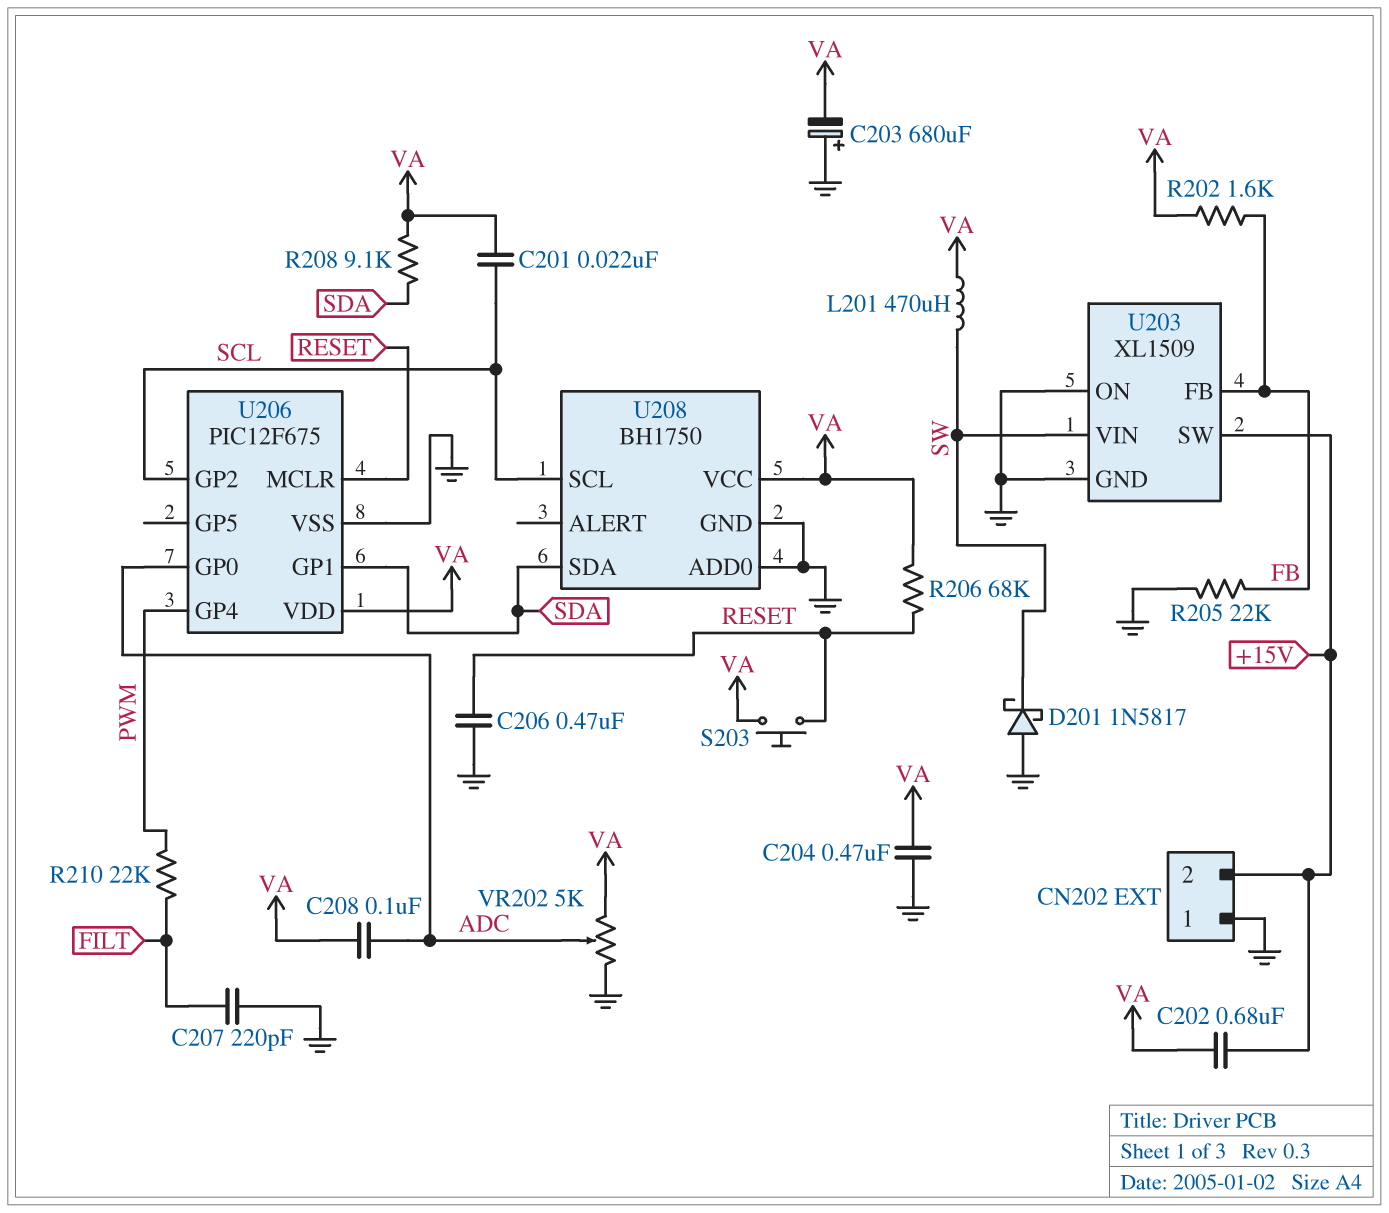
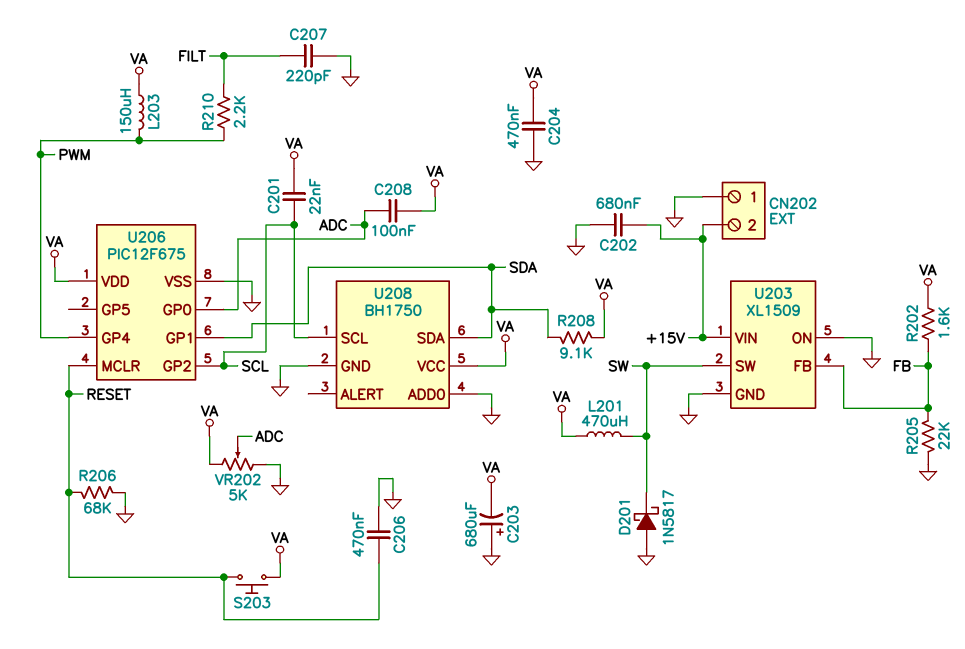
C202: 680nF (+15V, VA) -> 680nF (+15V, GND)
L203: none -> 150uH (PWM, VA)
R206: 68k (RESET, VA) -> 68k (GND, RESET)
R210: 22k (FILT, PWM) -> 2.2k (FILT, PWM)
U203 pin SW: +15V -> SW
U203 pin VIN: SW -> +15V

